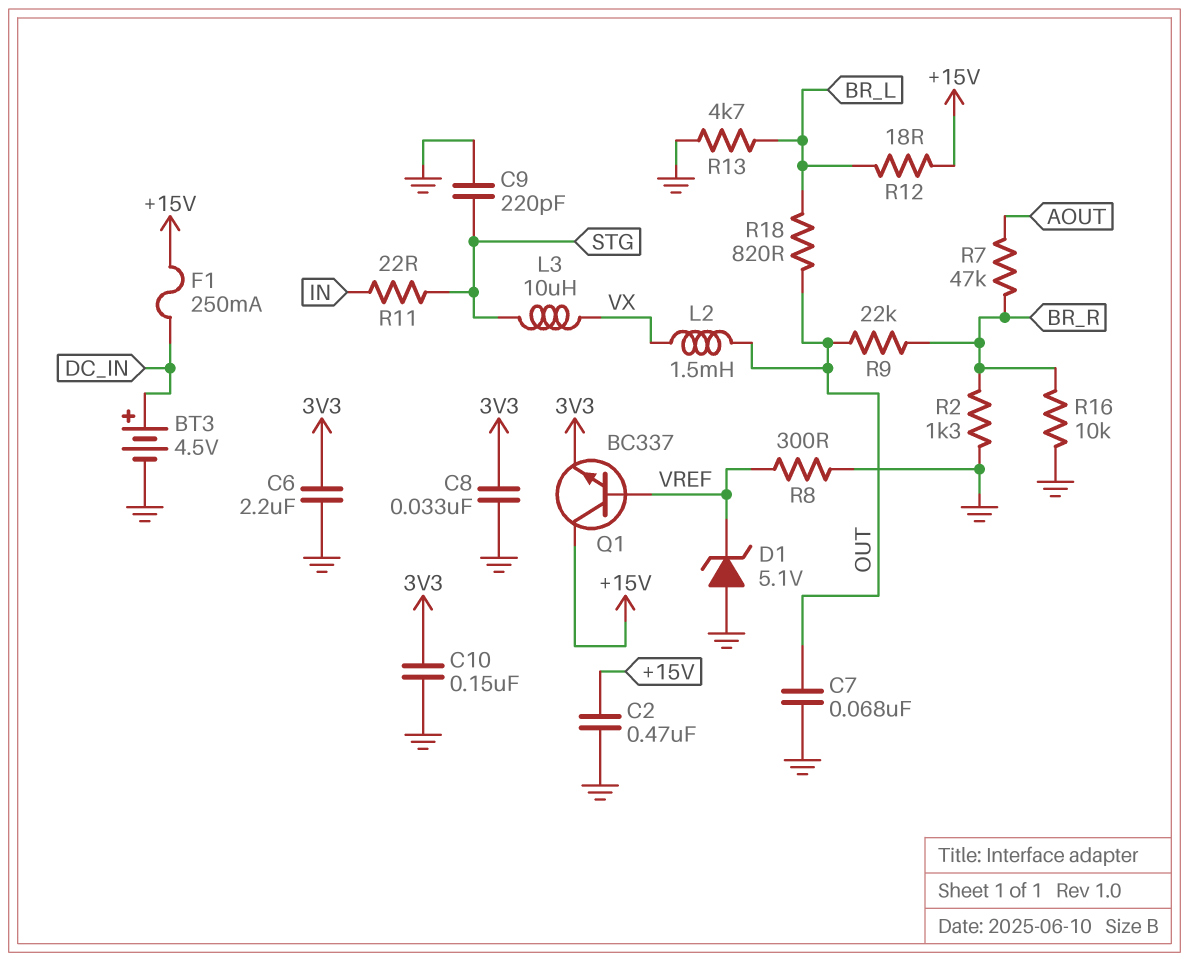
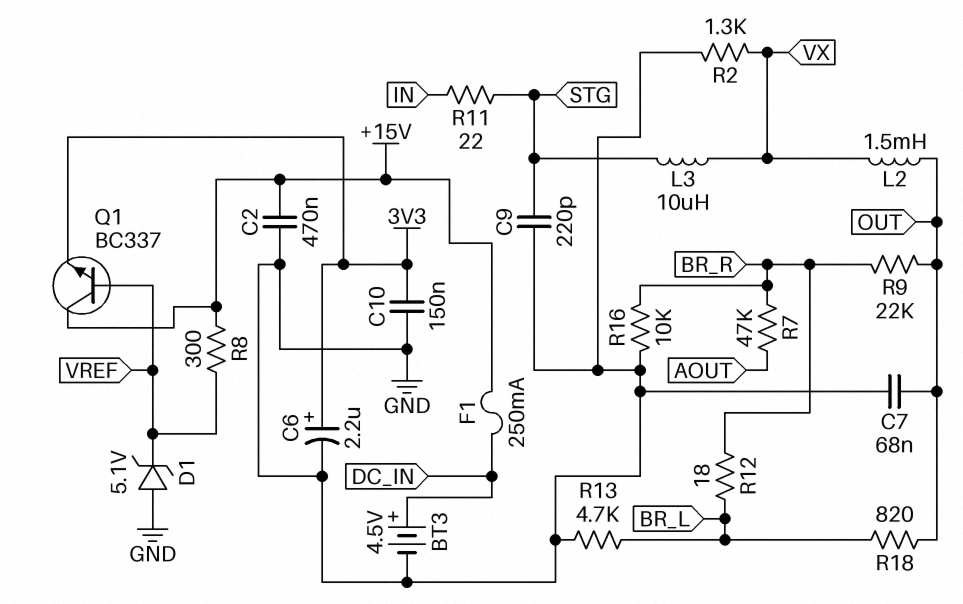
C6: 2.2uF (3V3, GND) -> 2.2uF (plus 3V3, minus GND)
C8: 33nF (3V3, GND) -> none
R2: 1.3k (BR_R, GND) -> 1.3k (GND, VX)
R8: 300 (GND, VREF) -> 300 (+15V, VREF)
R12: 18 (+15V, BR_L) -> 18 (BR_L, BR_R)

